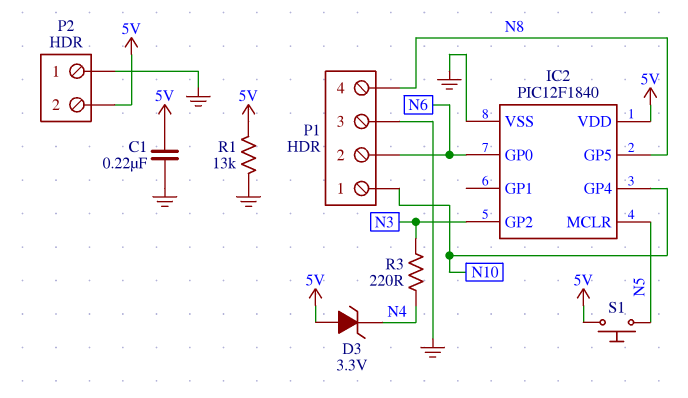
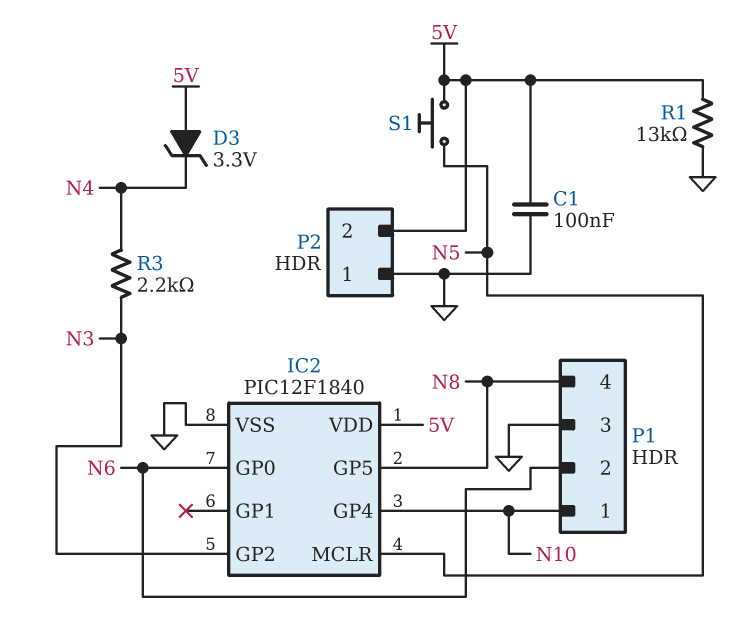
C1: 220nF (5V, GND) -> 100nF (5V, GND)
R3: 220 (N3, N4) -> 2.2k (N3, N4)

